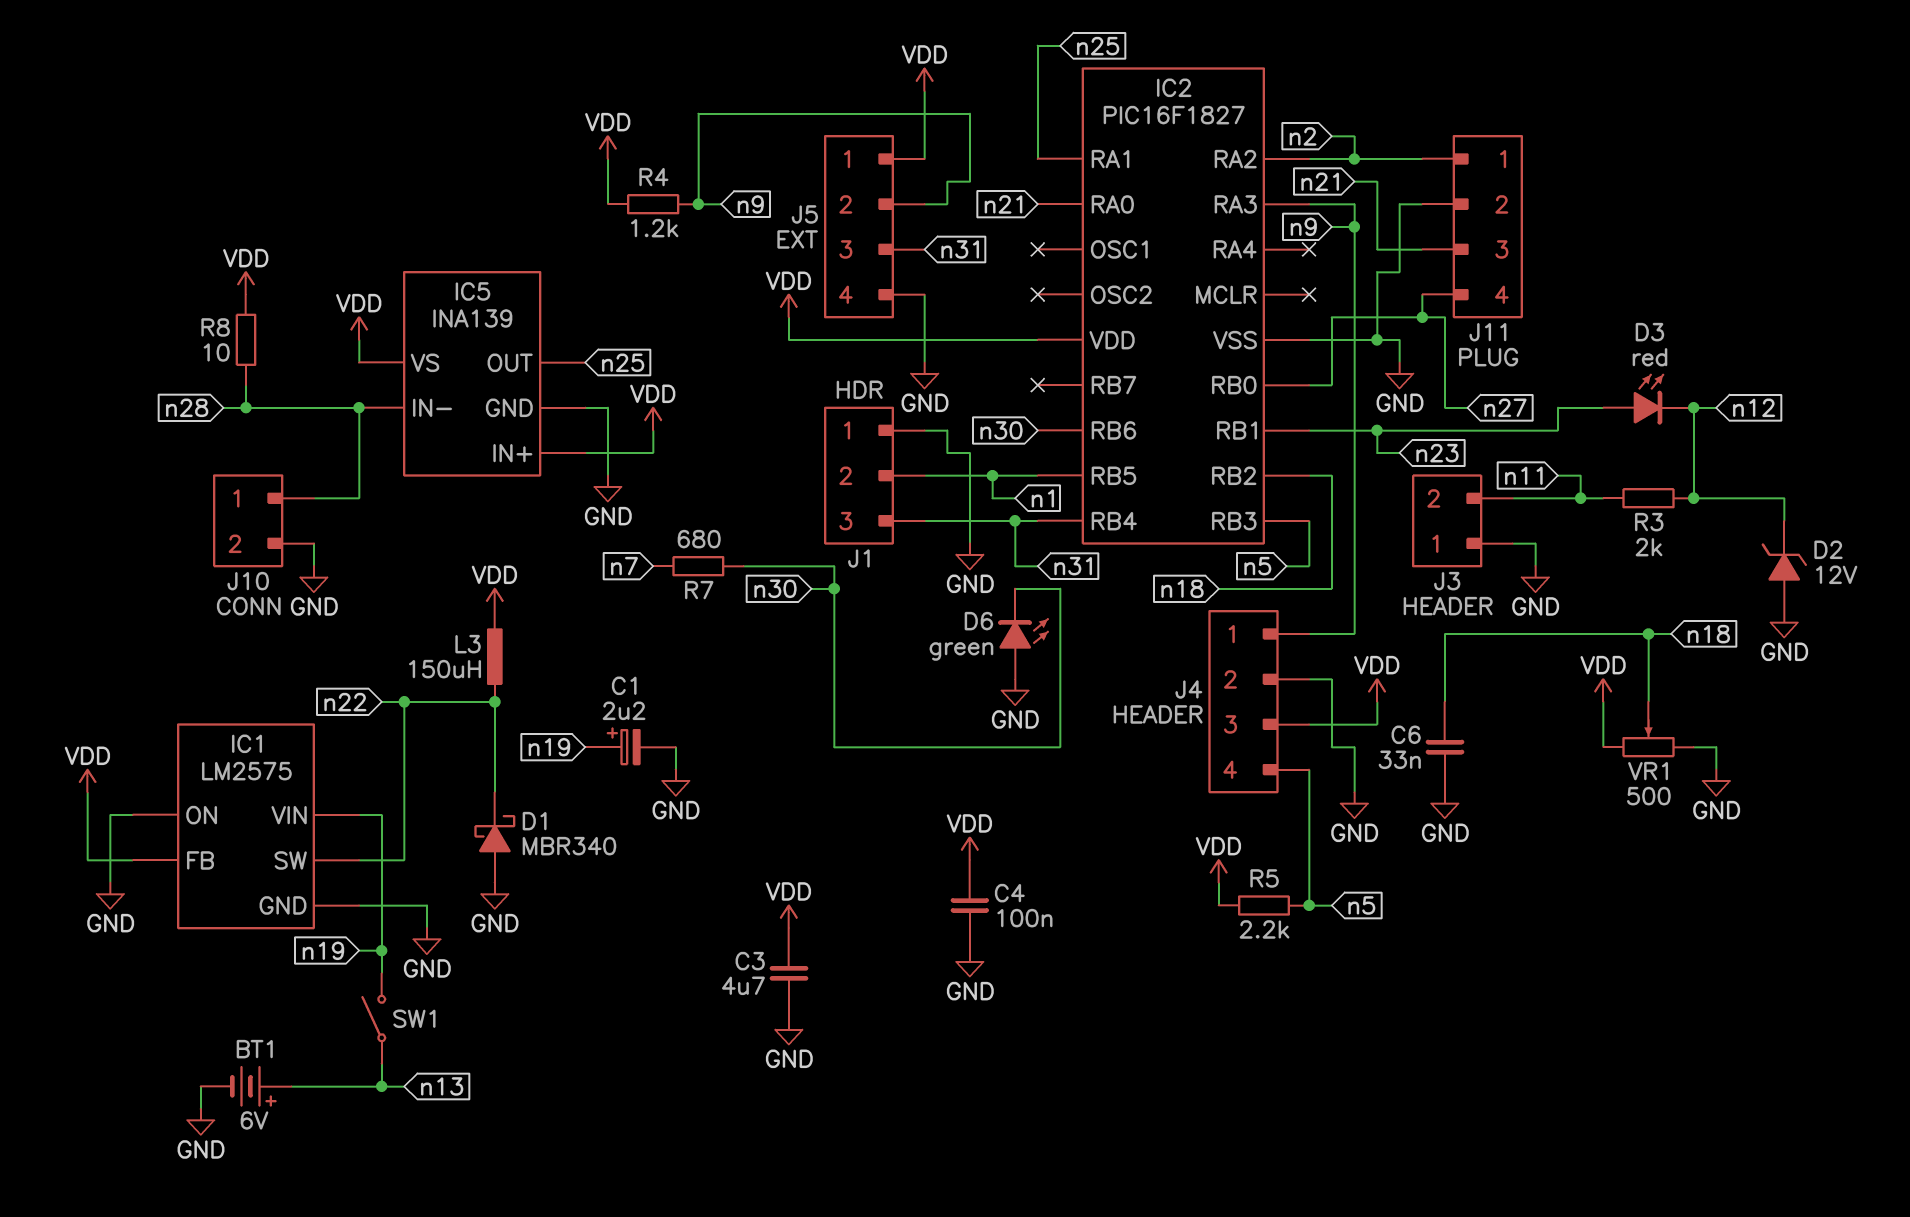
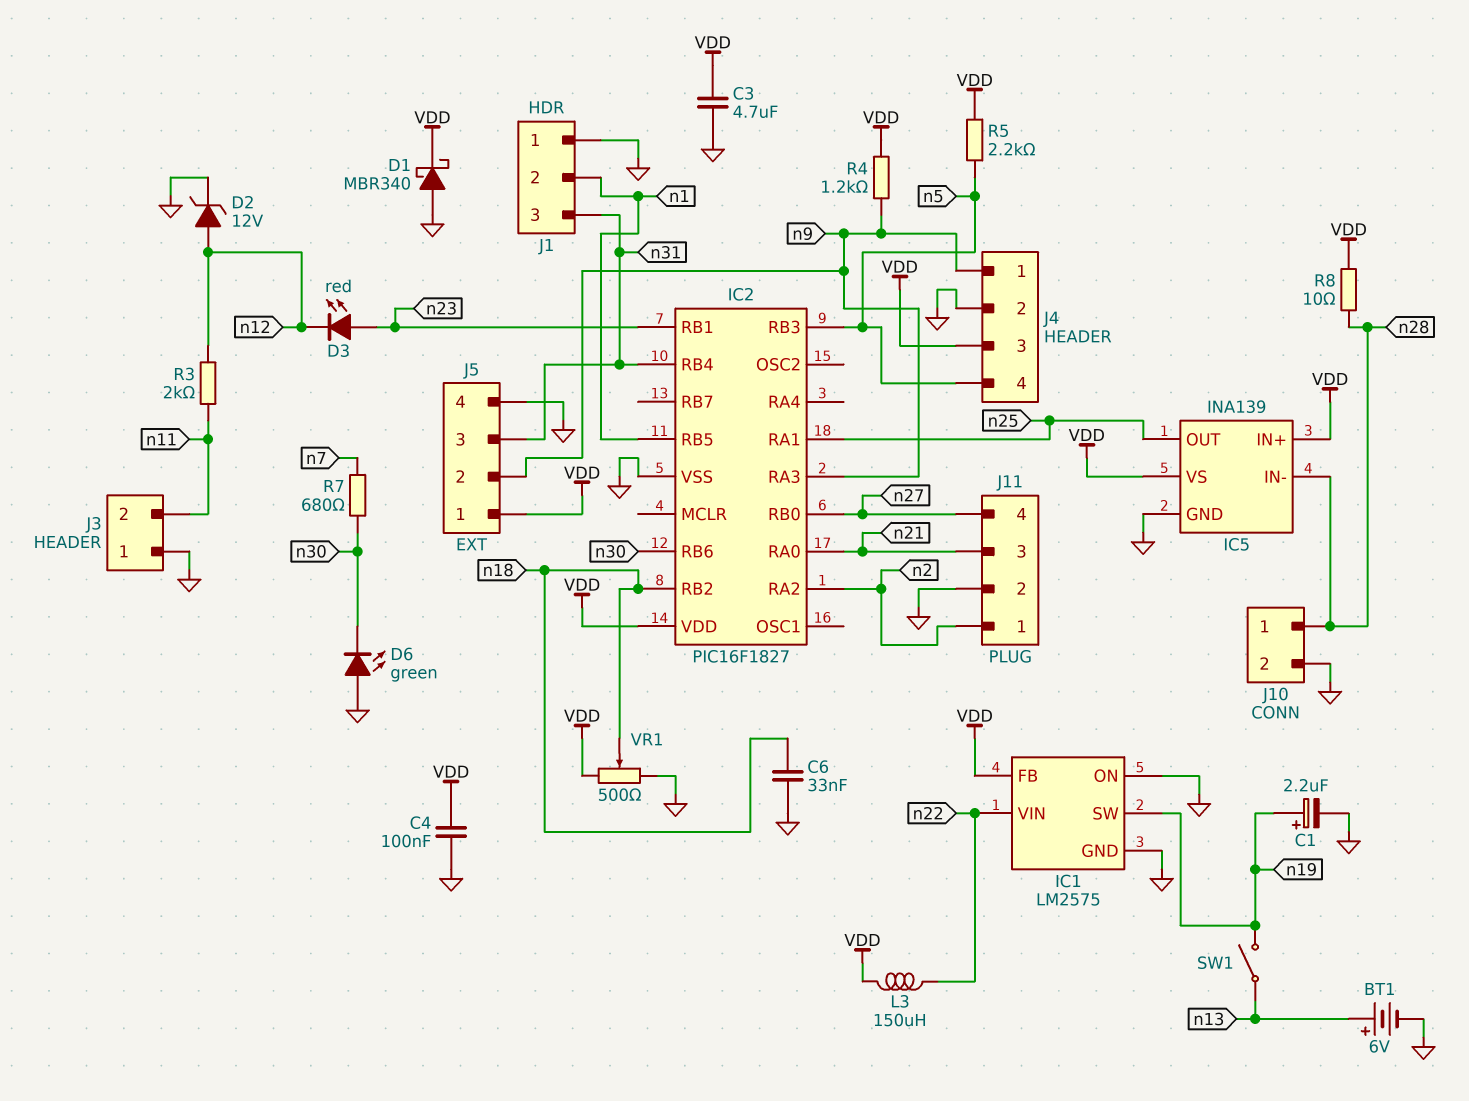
D1: schottky MBR340 (A GND, K n22) -> schottky MBR340 (A GND, K VDD)
D2: zener 12V (A GND, K n12) -> zener 12V (A n12, K GND)
IC1 pin SW: n22 -> n19
IC1 pin VIN: n19 -> n22

